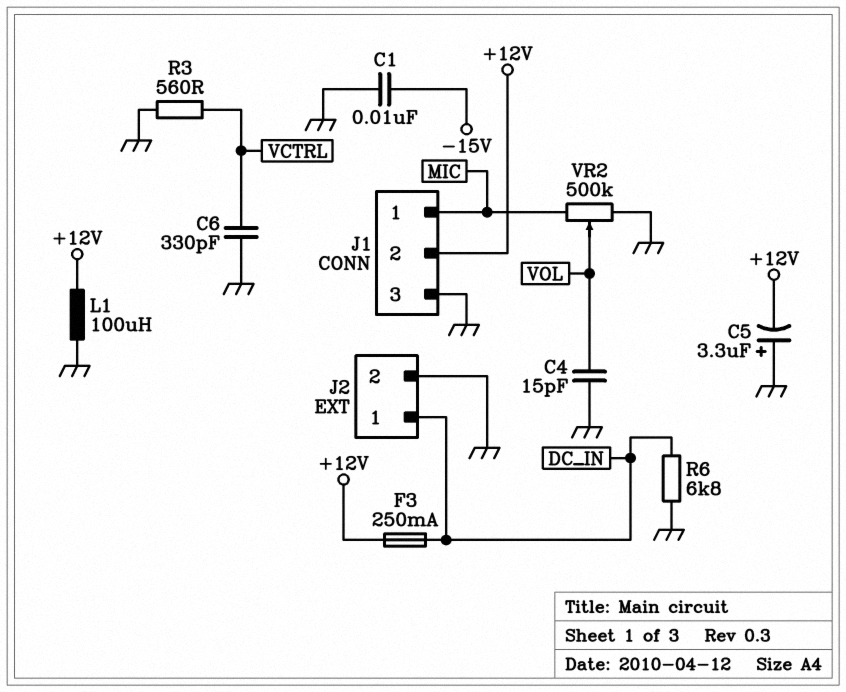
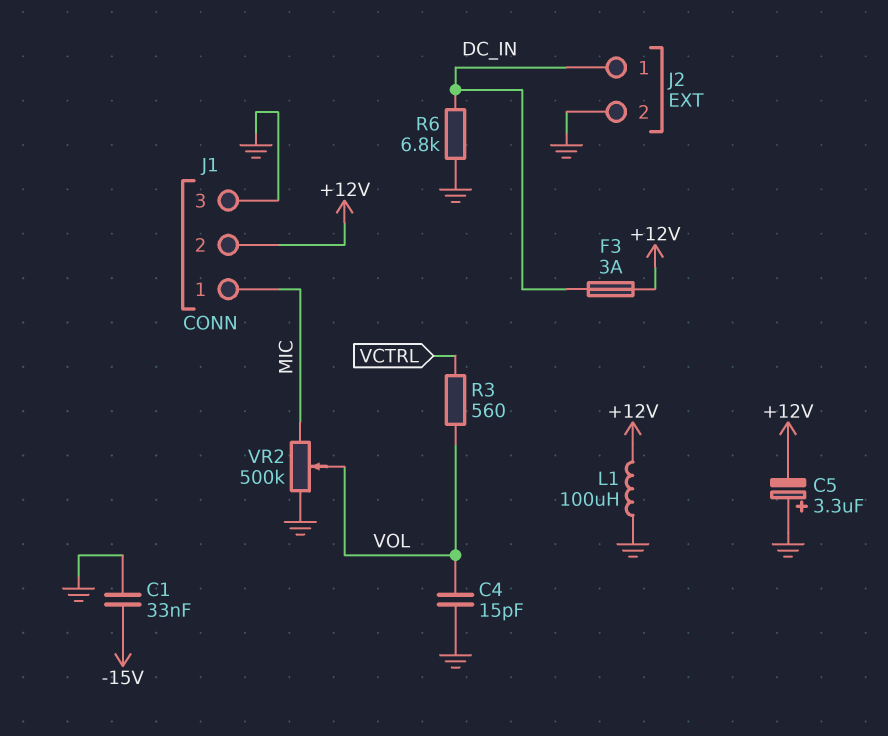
C1: 10nF (-15V, GND) -> 33nF (-15V, GND)
C6: 330pF (GND, VCTRL) -> none
F3: 250mA (+12V, DC_IN) -> 3A (+12V, DC_IN)
R3: 560 (GND, VCTRL) -> 560 (VCTRL, VOL)

